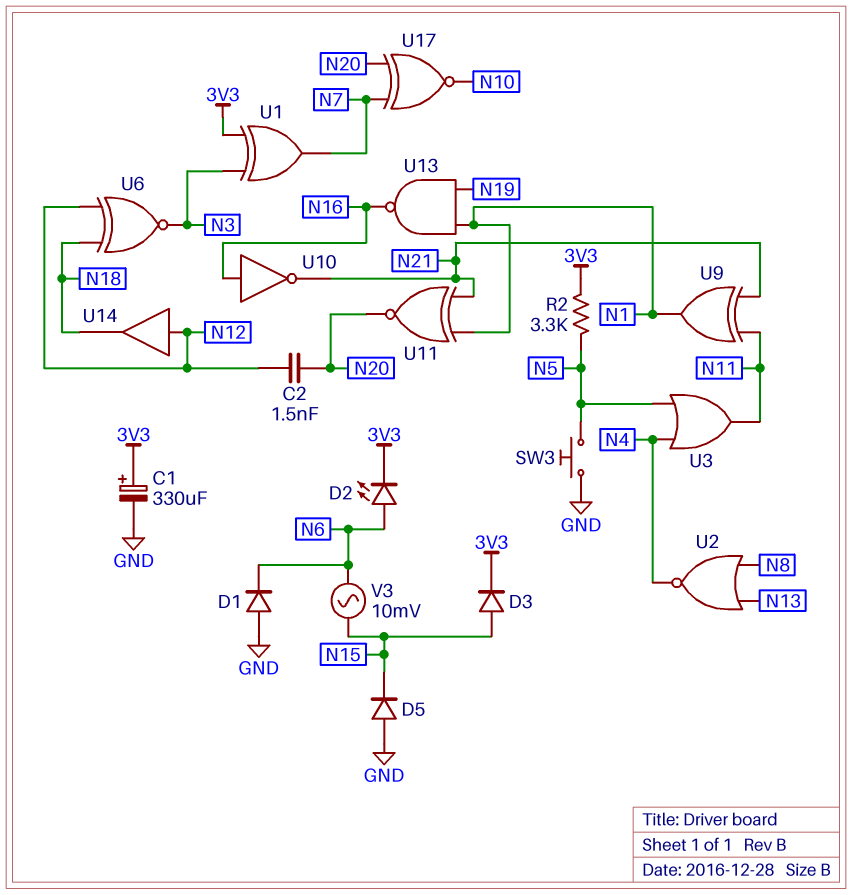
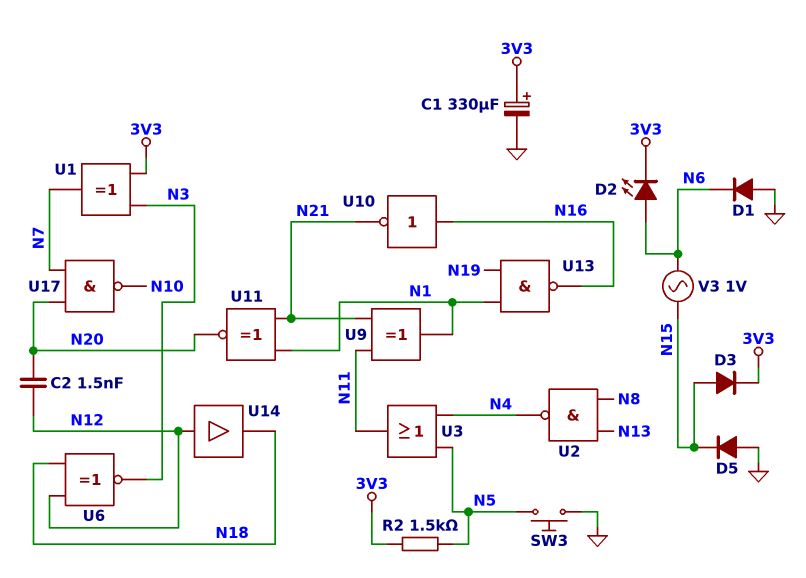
R2: 3.3k (3V3, N5) -> 1.5k (3V3, N5)
U2: NOR (in N8, in N13, out N4) -> NAND (in N8, in N13, out N4)
U17: XNOR (in N7, in N20, out N10) -> NAND (in N7, in N20, out N10)
V3: AC 10mV (N6, N15) -> AC 1V (N6, N15)

